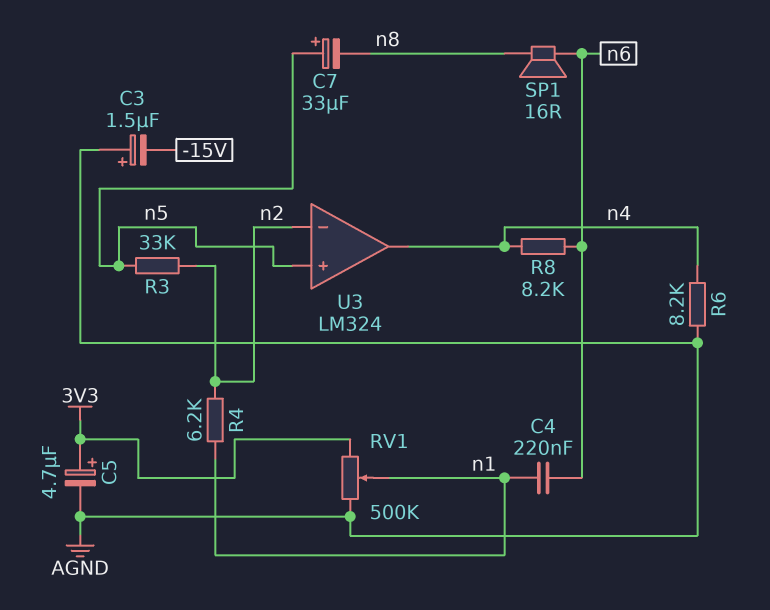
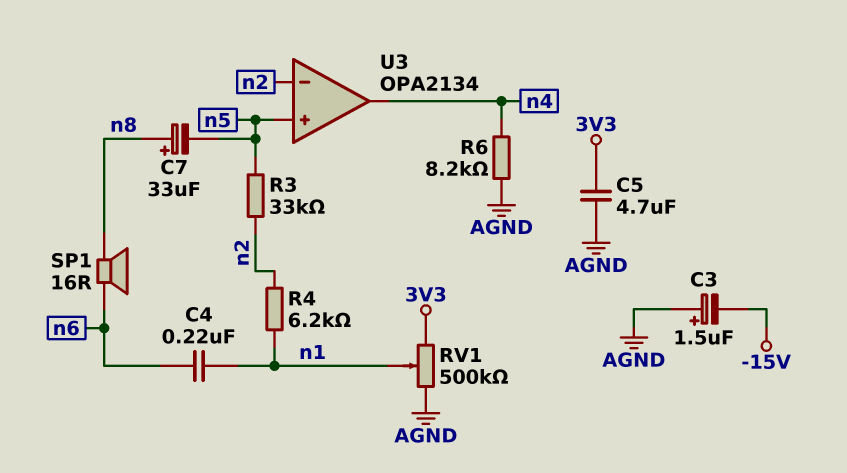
C5: 4.7uF (plus 3V3, minus AGND) -> 4.7uF (3V3, AGND)
C7: 33uF (plus n5, minus n8) -> 33uF (plus n8, minus n5)
R8: 8.2k (n4, n6) -> none
U3: LM324 -> OPA2134

